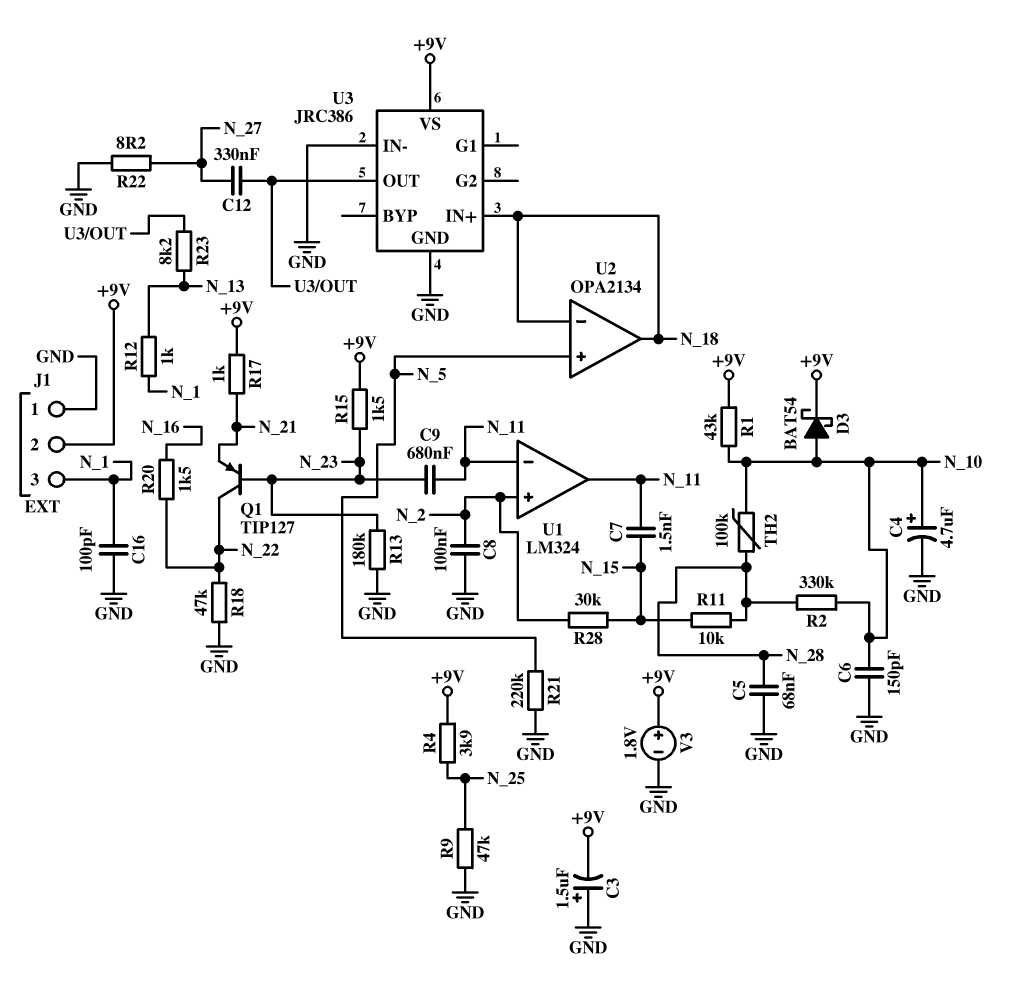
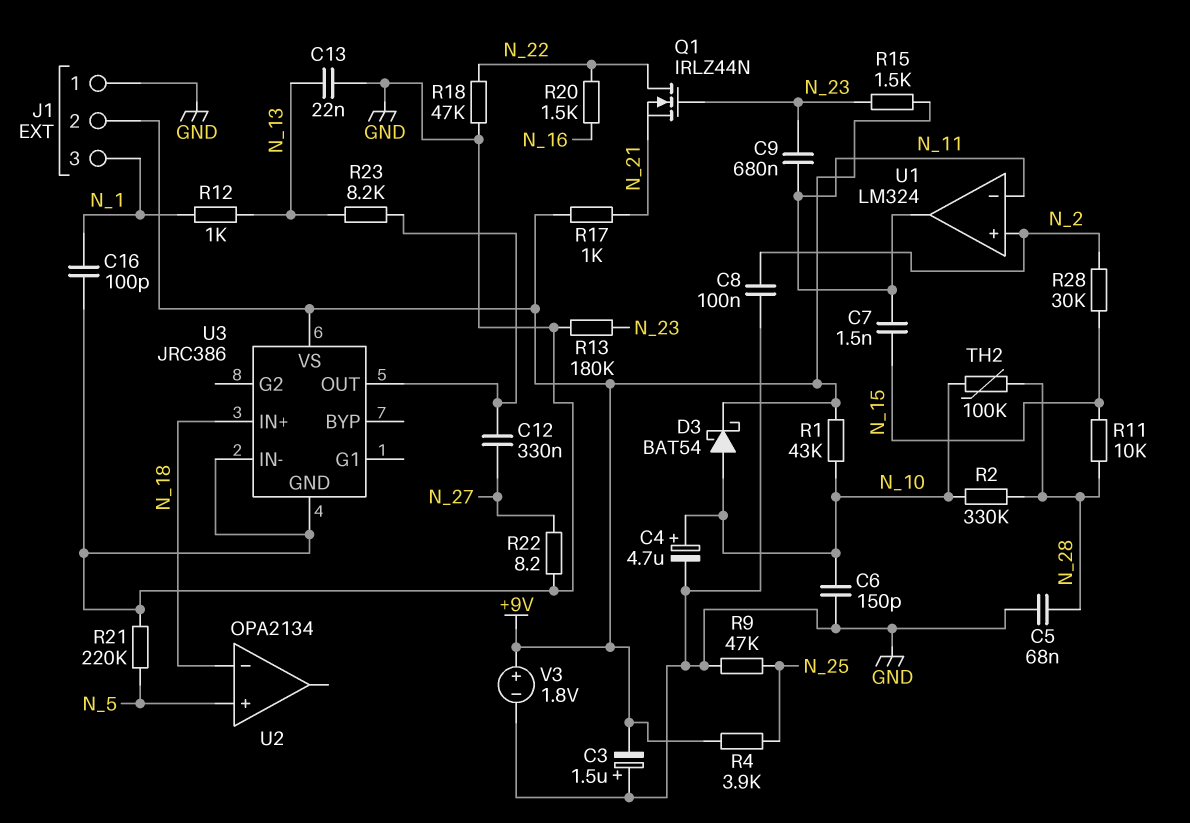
C13: none -> 22nF (GND, N_13)
Q1: PNP TIP127 (B N_23, C N_22, E N_21) -> NMOS IRLZ44N (G N_23, D N_22, S N_21)
U2 pin out: N_18 -> none

